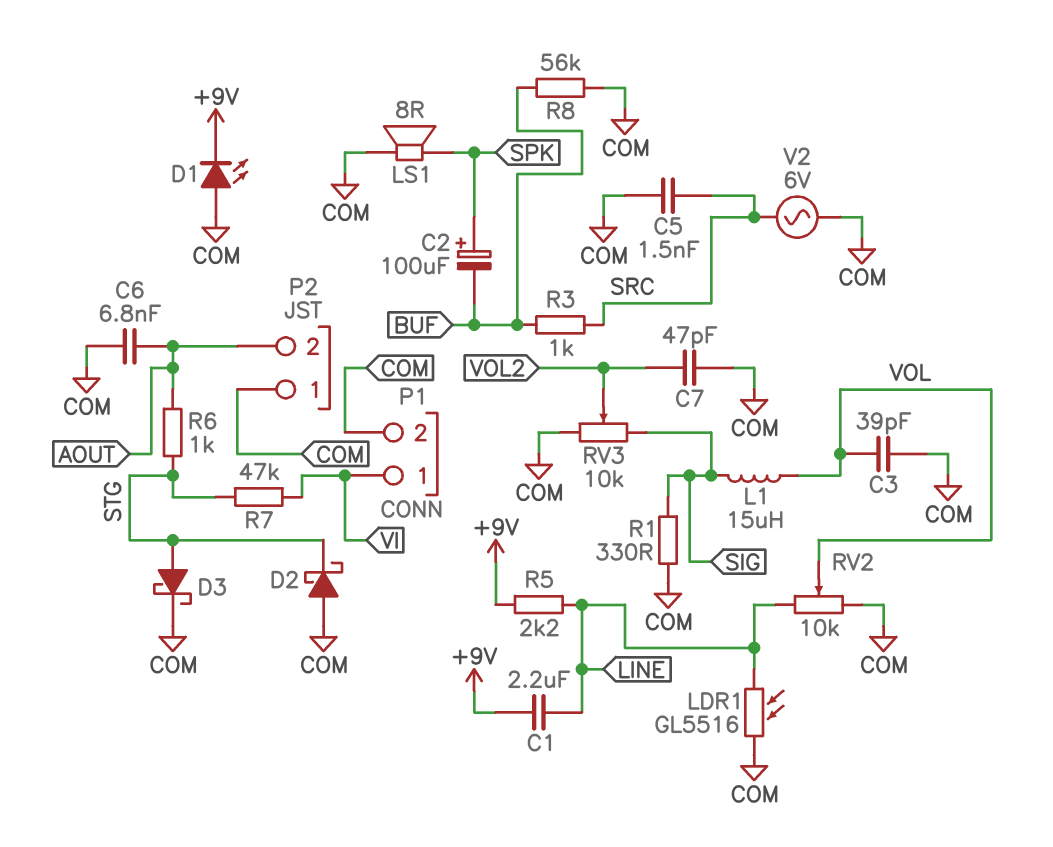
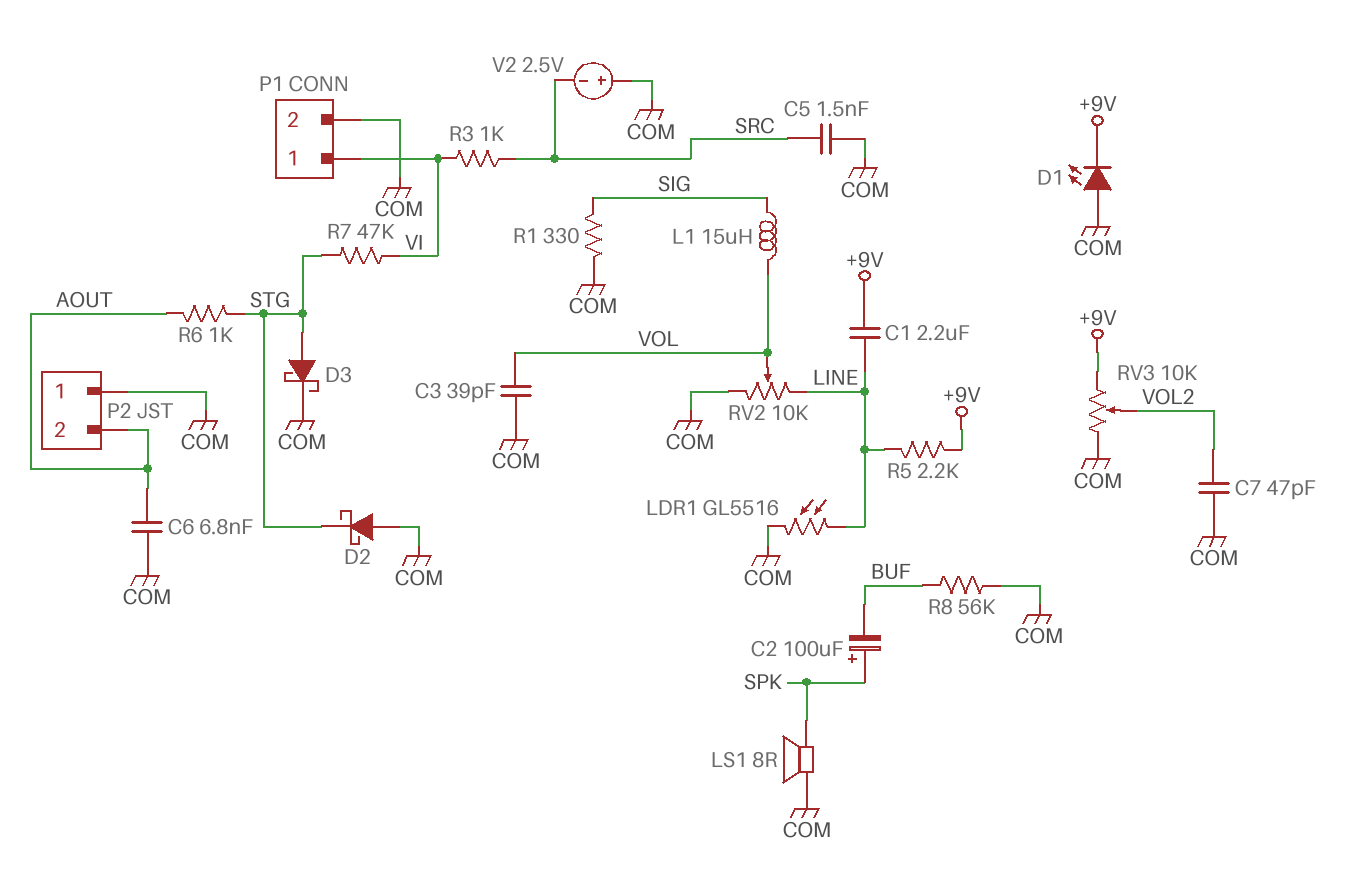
R3: 1k (BUF, SRC) -> 1k (SRC, VI)
RV3: 10k (COM, SIG, wiper VOL2) -> 10k (+9V, COM, wiper VOL2)
V2: AC 6V (COM, SRC) -> 2.5V (plus COM, minus SRC)

